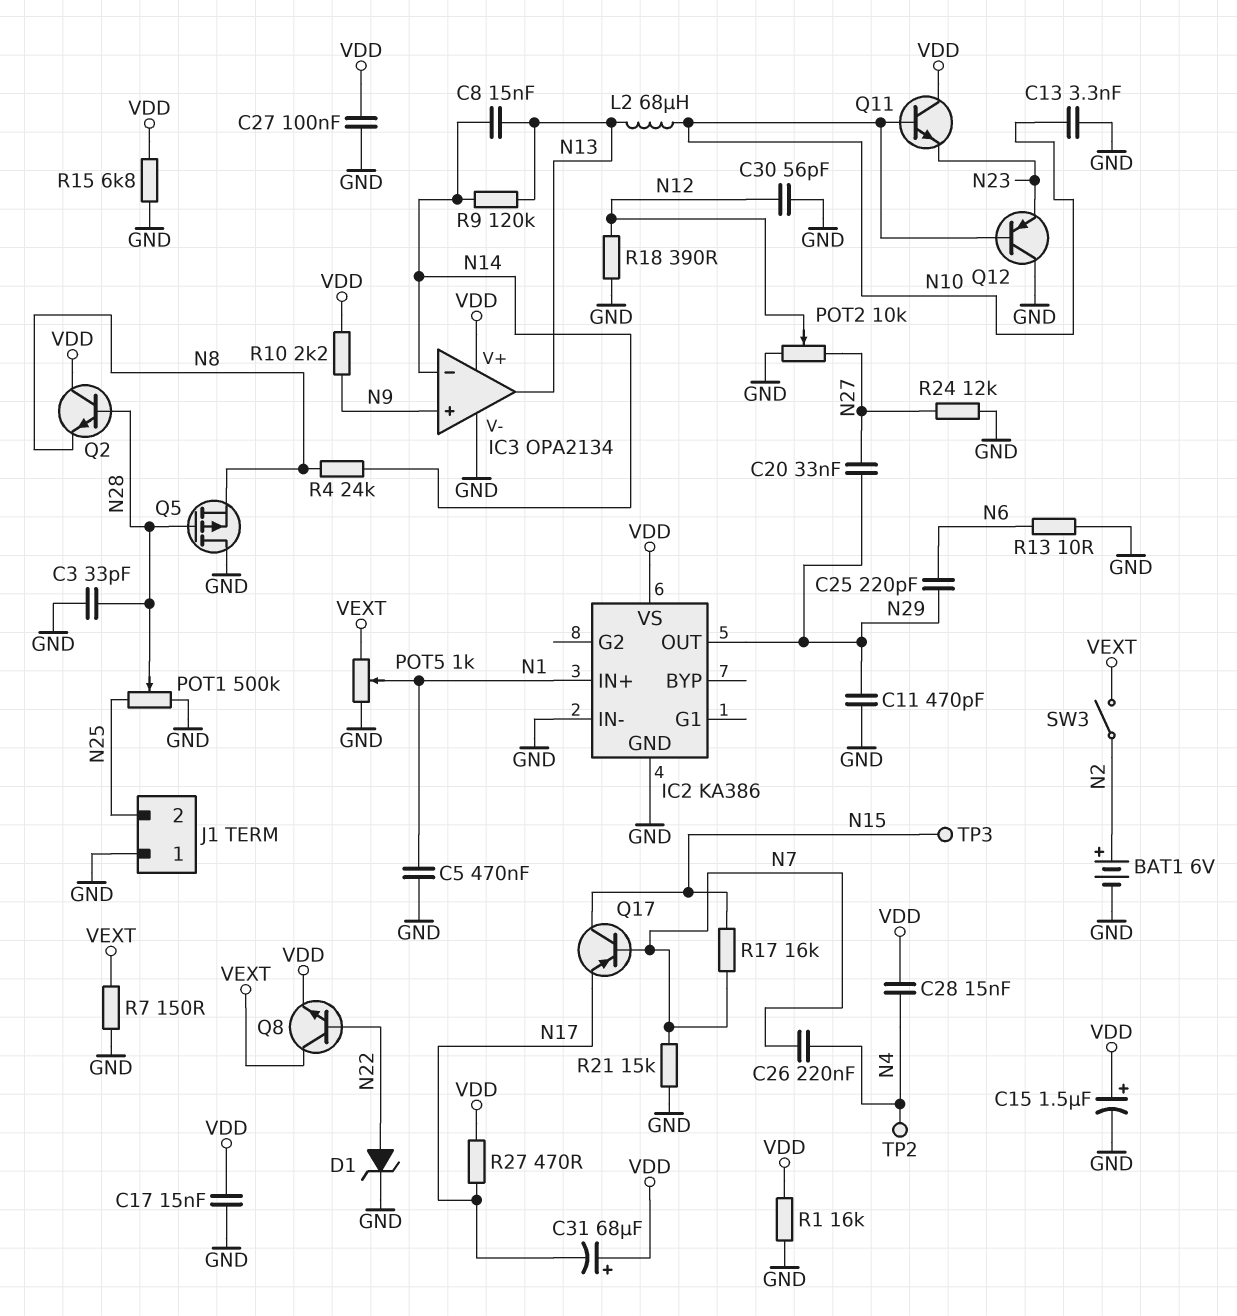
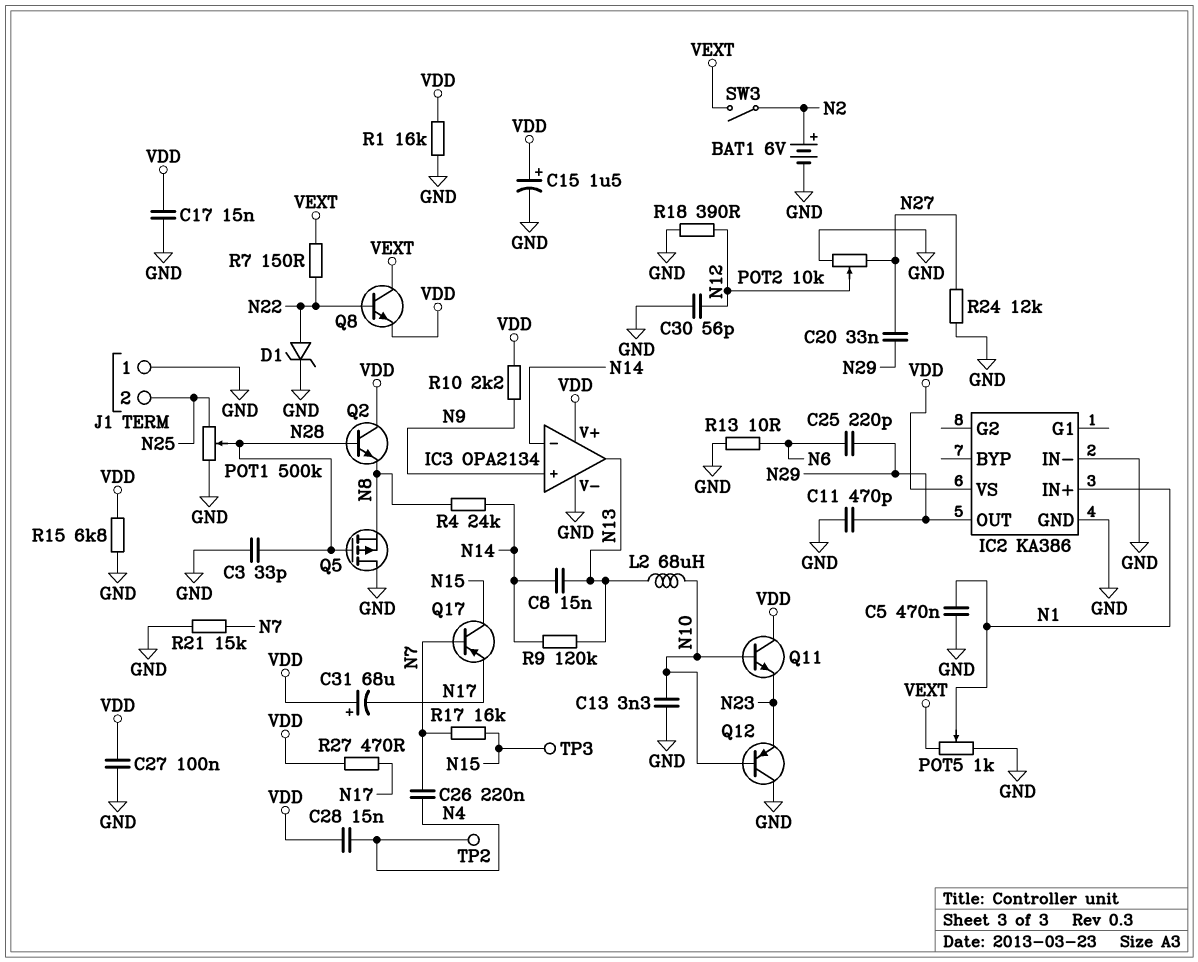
R7: 150 (GND, VEXT) -> 150 (N22, VEXT)

